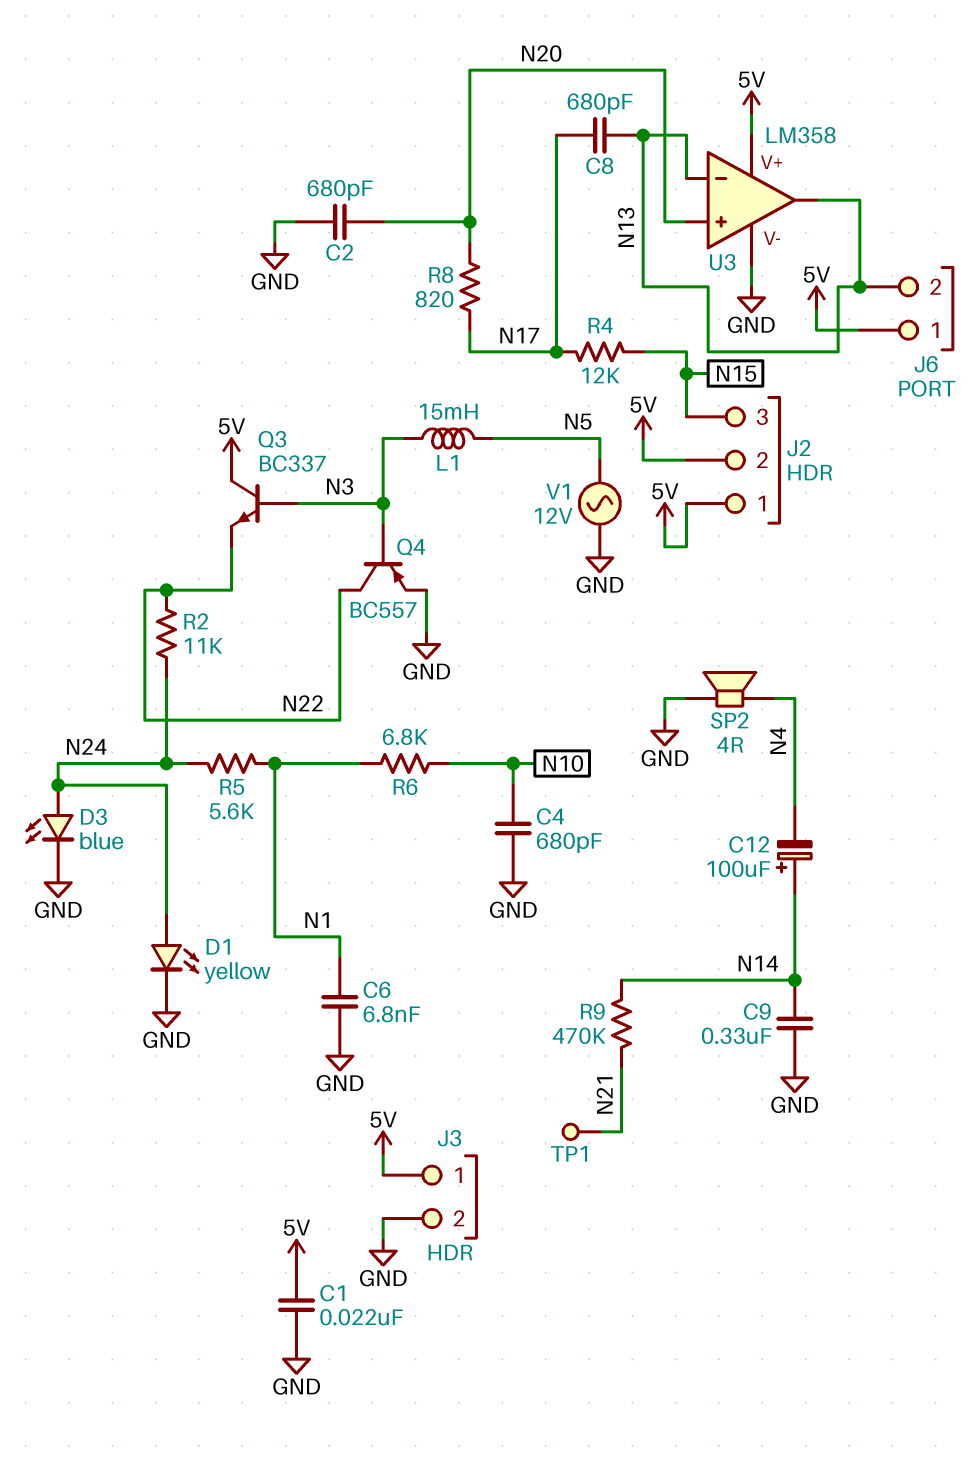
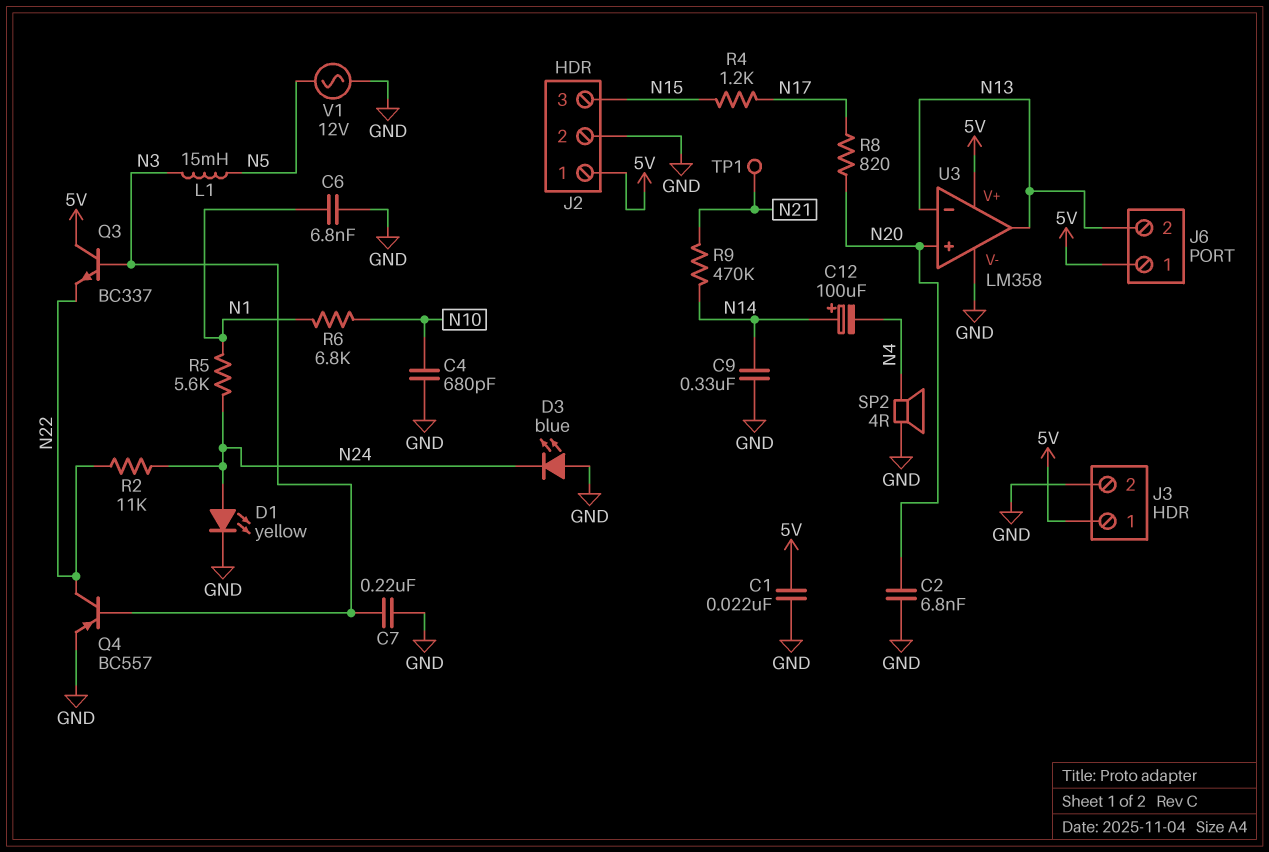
C2: 680pF (GND, N20) -> 6.8nF (GND, N20)
C7: none -> 220nF (GND, N3)
C8: 680pF (N13, N17) -> none
D3: LED blue (A N24, K GND) -> LED blue (A GND, K N24)
J2 pin 2: 5V -> GND
R4: 12k (N15, N17) -> 1.2k (N15, N17)

